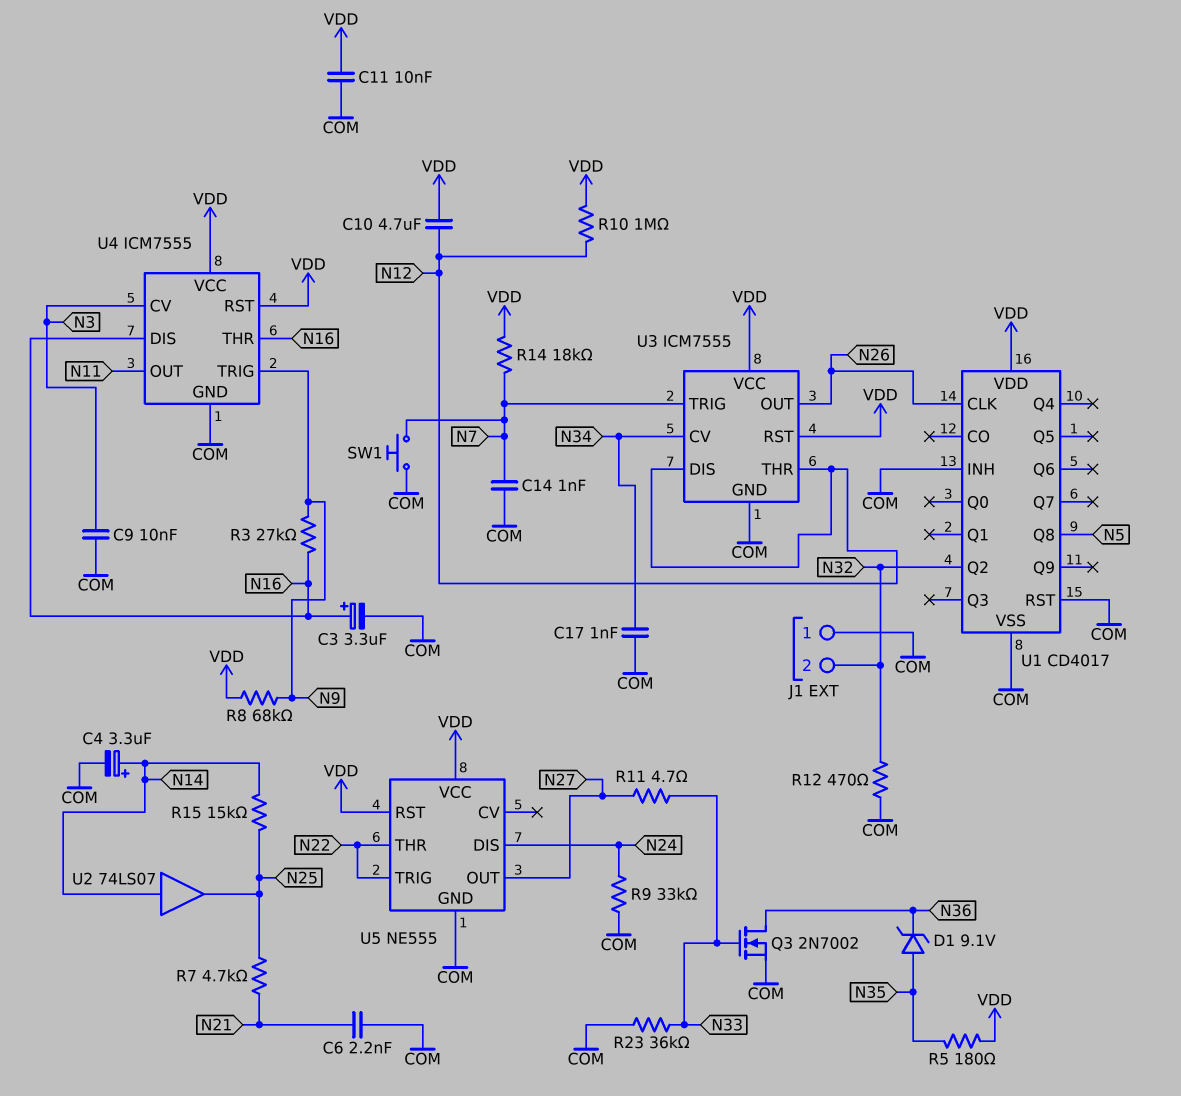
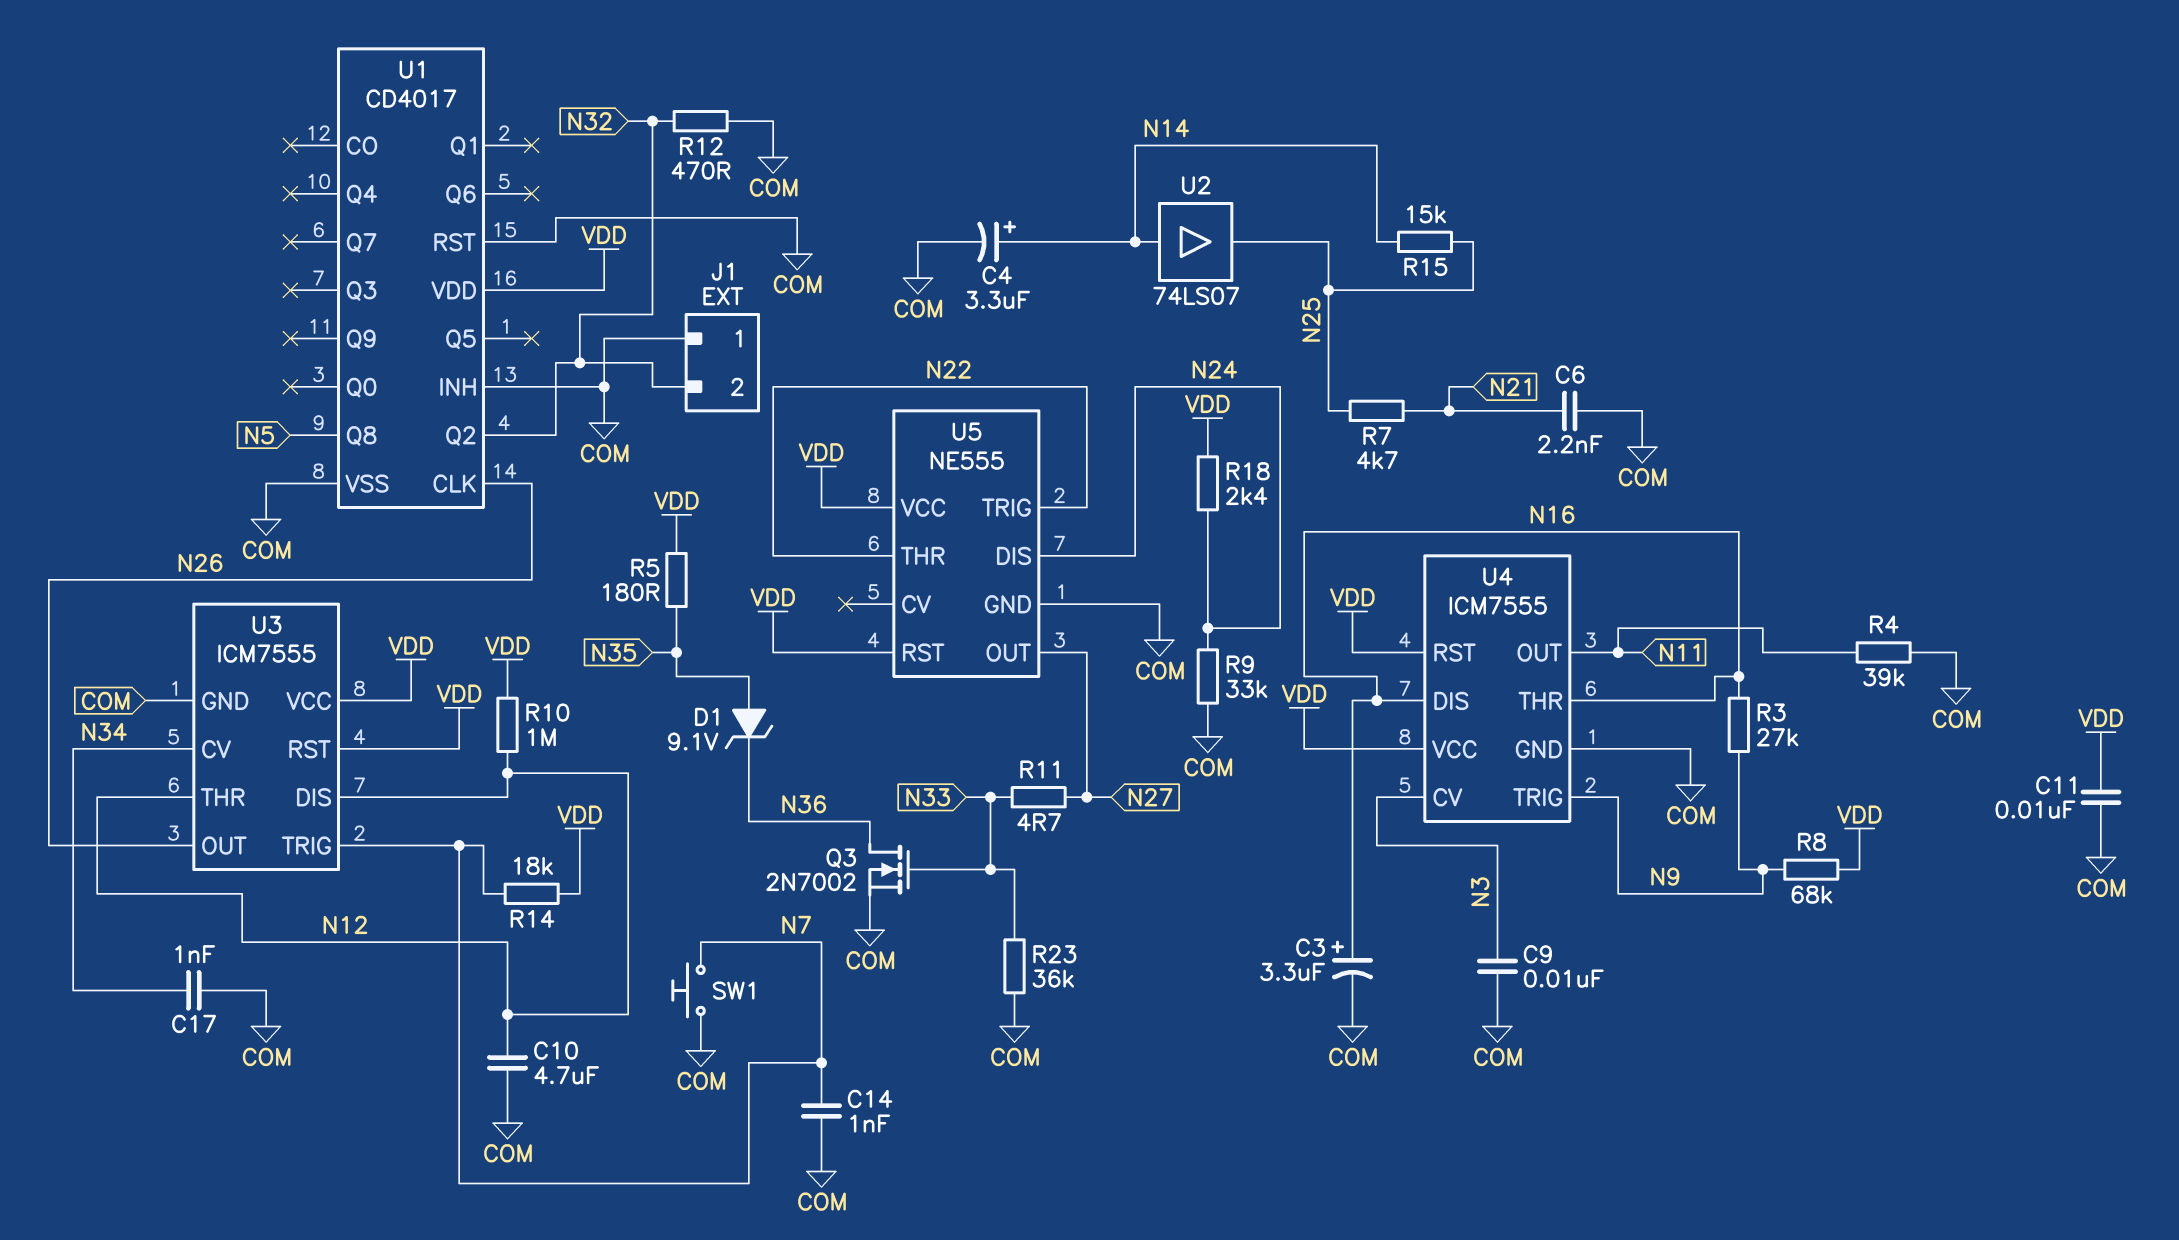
C10: 4.7uF (N12, VDD) -> 4.7uF (COM, N12)
R4: none -> 39k (COM, N11)
R18: none -> 2.4k (N24, VDD)

